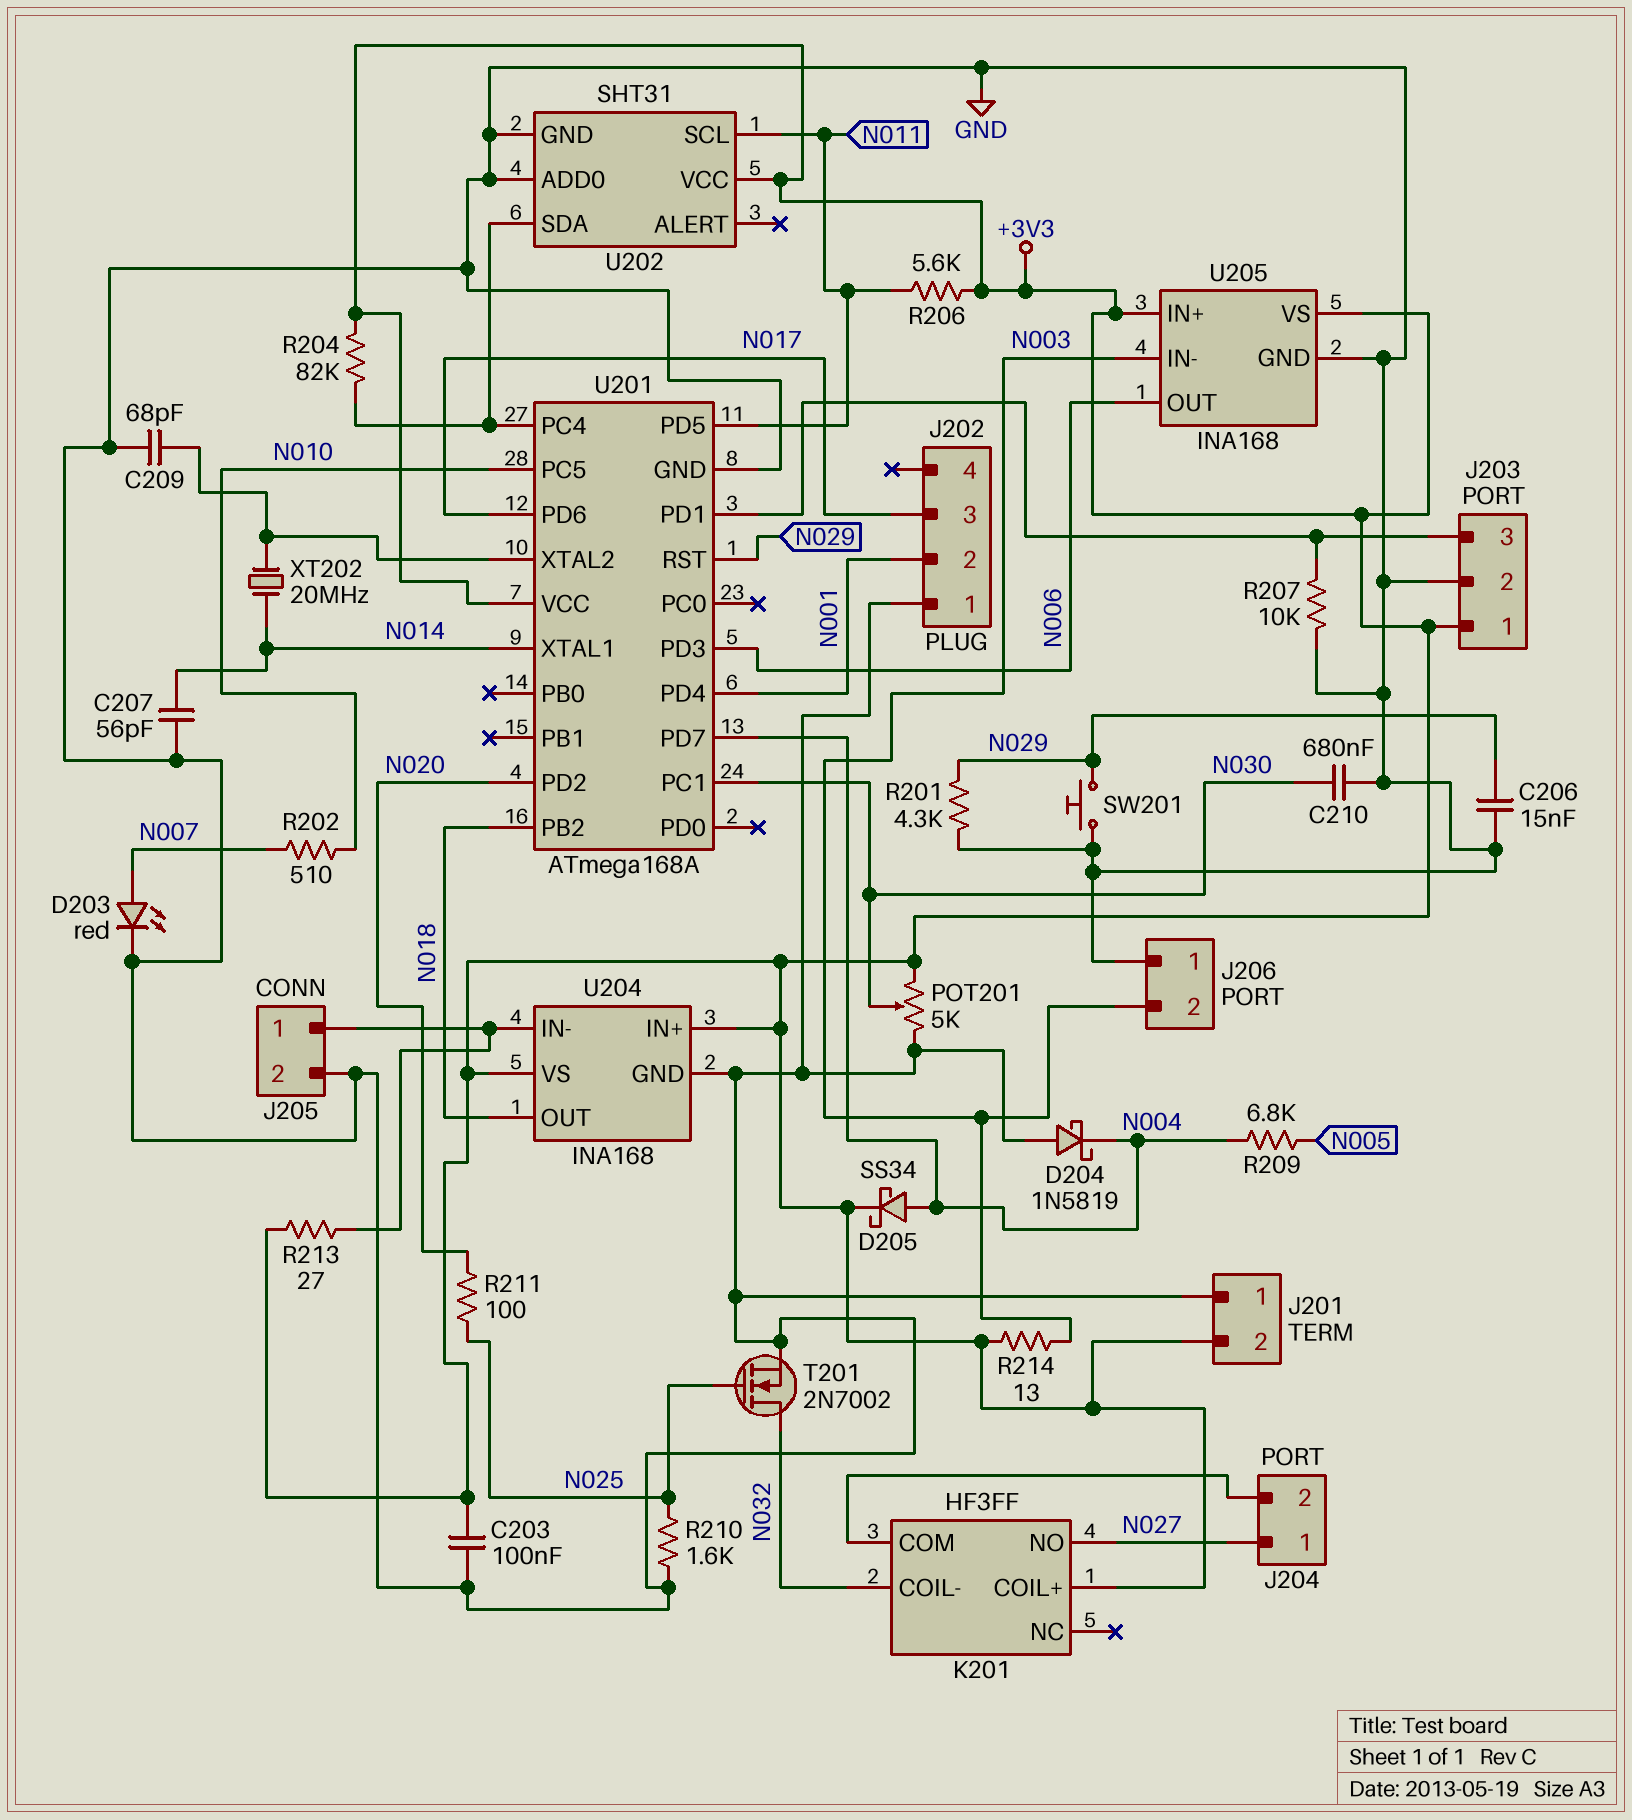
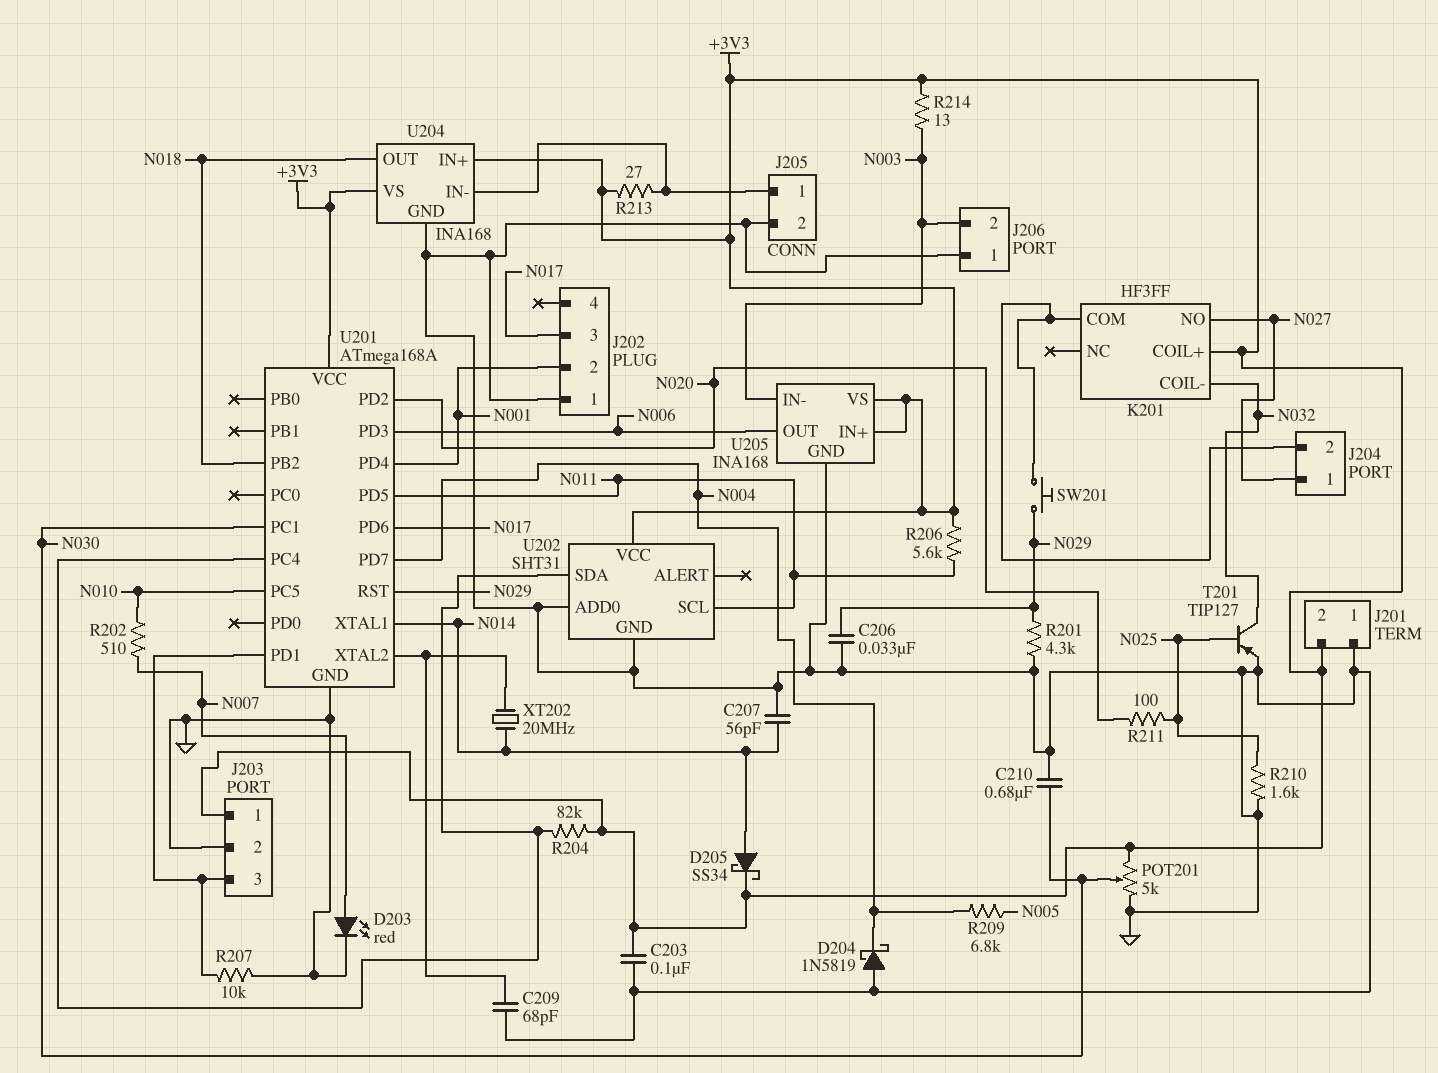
C206: 15nF (GND, N029) -> 33nF (GND, N029)
D205: schottky SS34 (A N004, K +3V3) -> schottky SS34 (A N014, K +3V3)
SW201: button (GND, N029) -> button (J204/2, N029)
T201: NMOS 2N7002 (G N025, D N032, S GND) -> PNP TIP127 (B N025, C N032, E GND)

